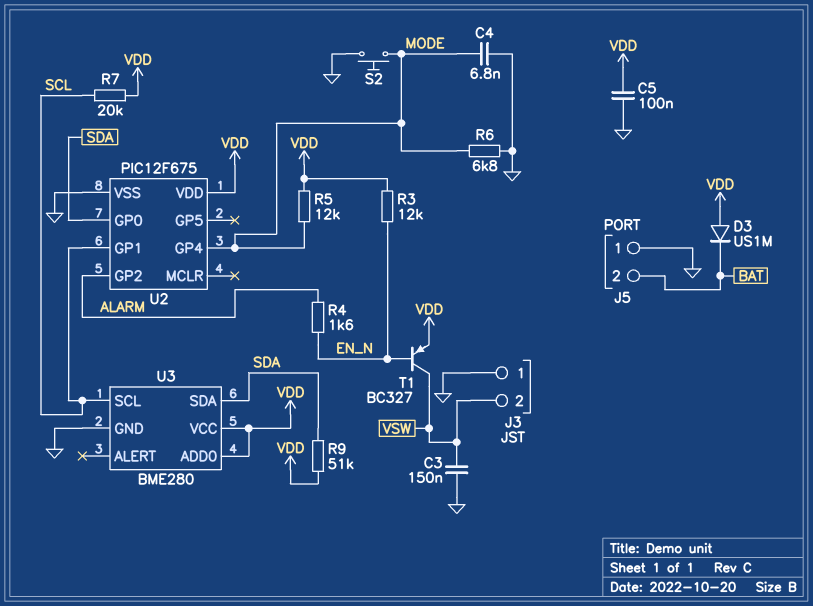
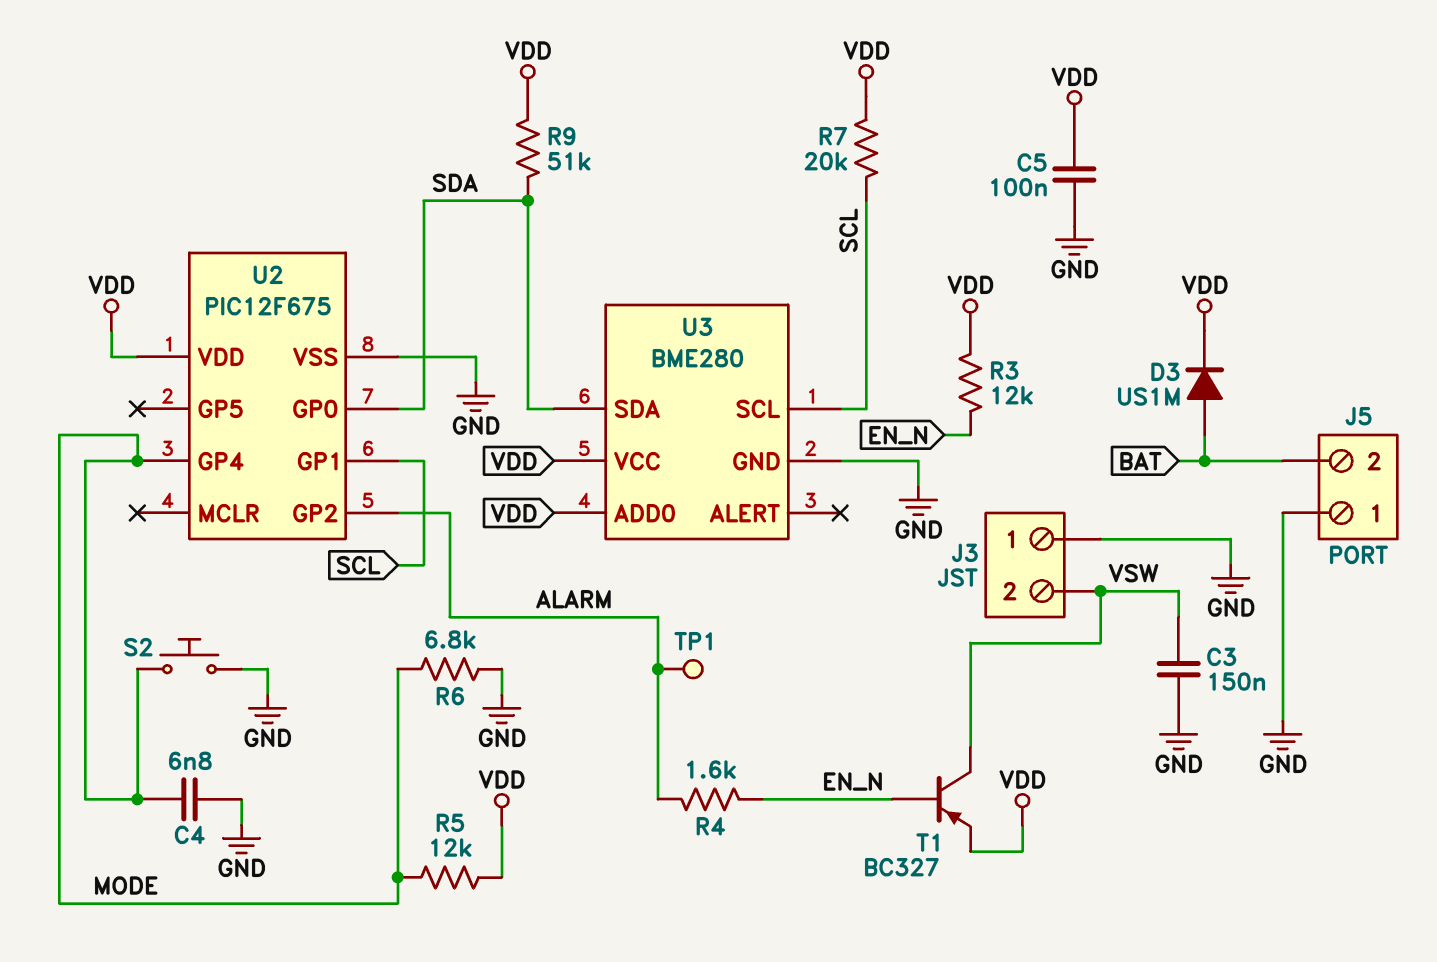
D3: diode US1M (A VDD, K BAT) -> diode US1M (A BAT, K VDD)
TP1: none -> test point (ALARM)

